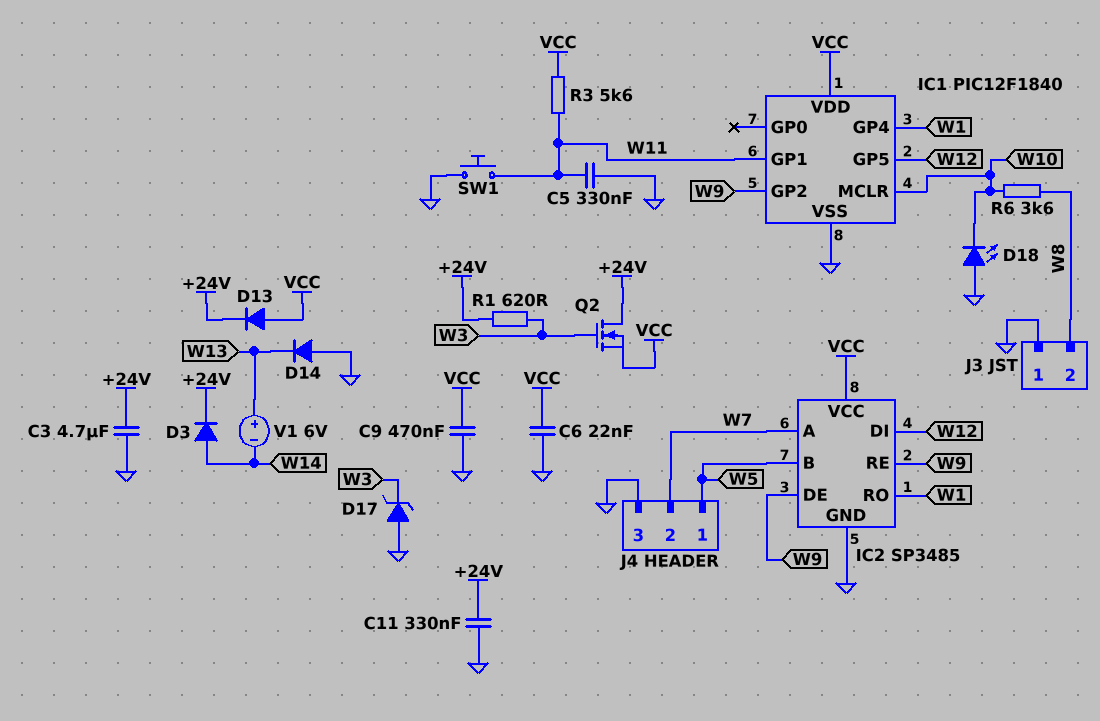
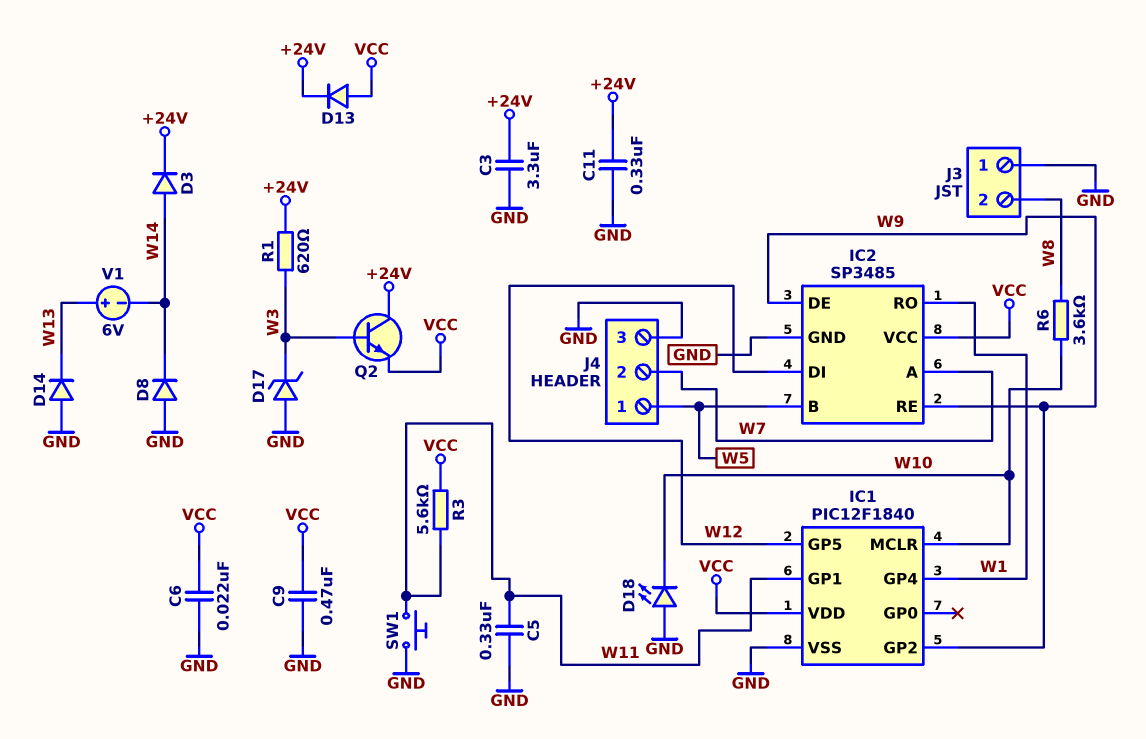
C3: 4.7uF (+24V, GND) -> 3.3uF (+24V, GND)
D8: none -> diode (A GND, K W14)
Q2: NMOS (G W3, D +24V, S VCC) -> NPN (B W3, C +24V, E VCC)

